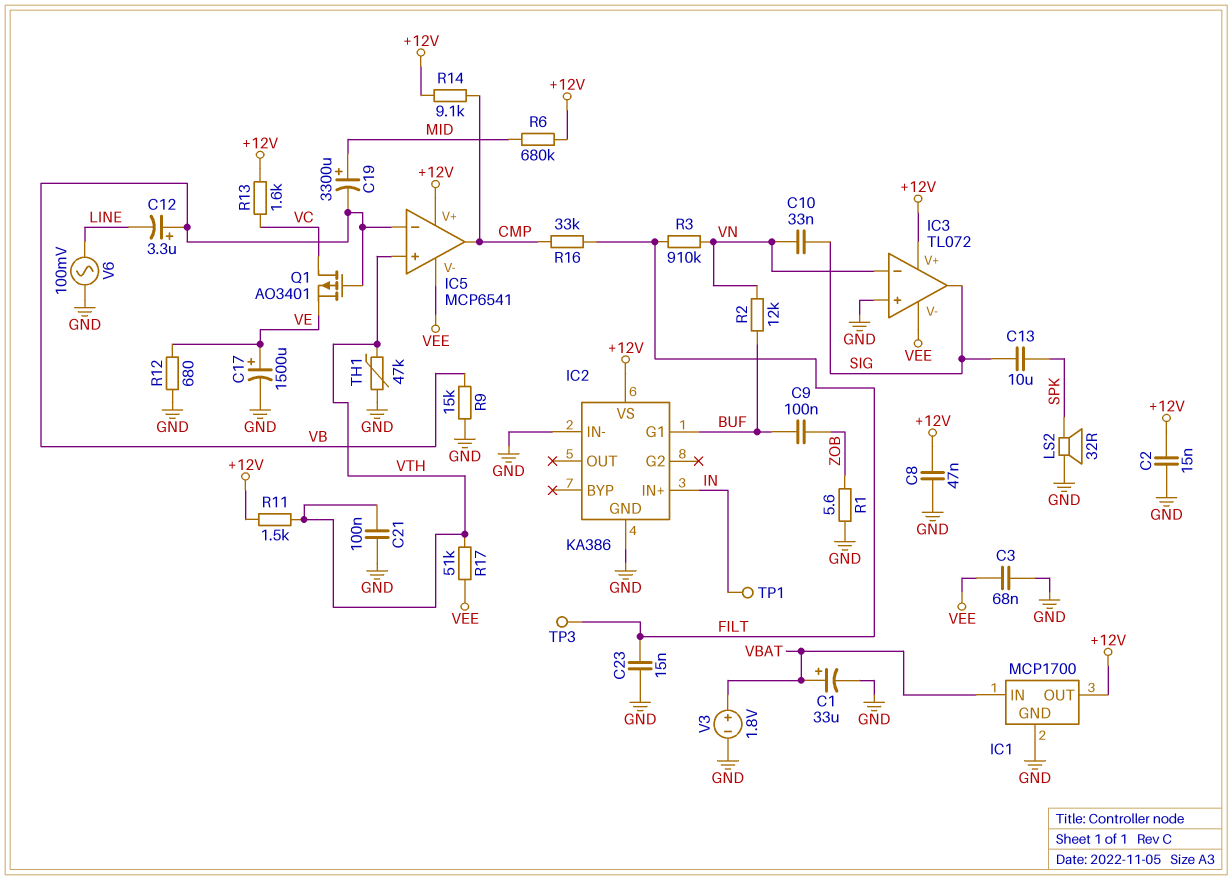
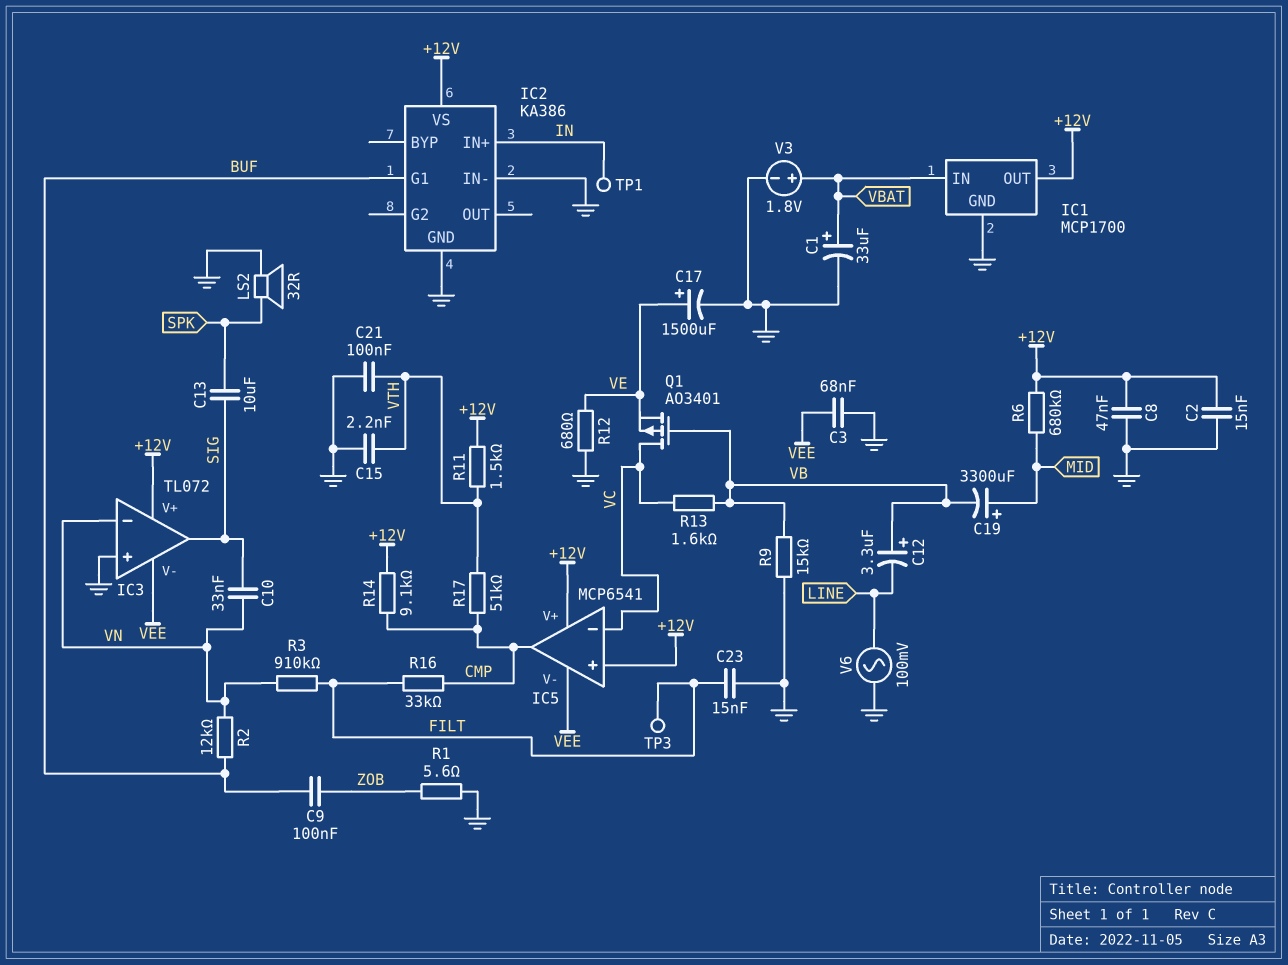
C15: none -> 2.2nF (GND, VTH)
IC5 pin in+: VTH -> +12V
IC5 pin in-: VB -> VC
R13: 1.6k (+12V, VC) -> 1.6k (VB, VC)
R17: 51k (VEE, VTH) -> 51k (CMP, VTH)
TH1: 47k (GND, VTH) -> none

